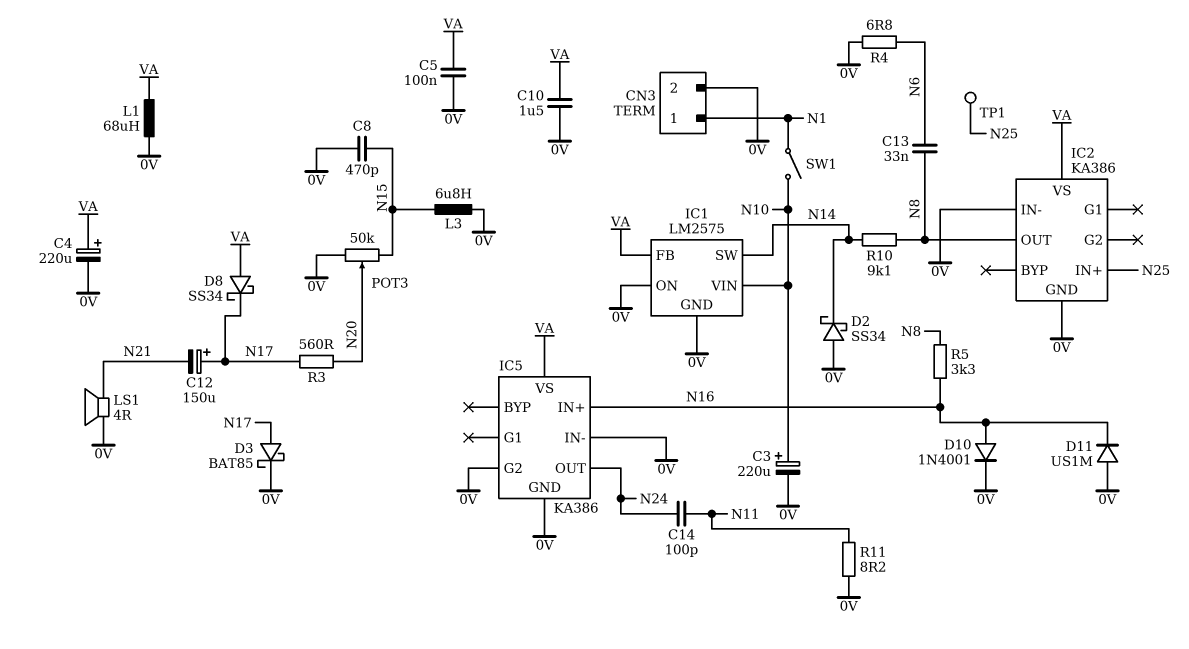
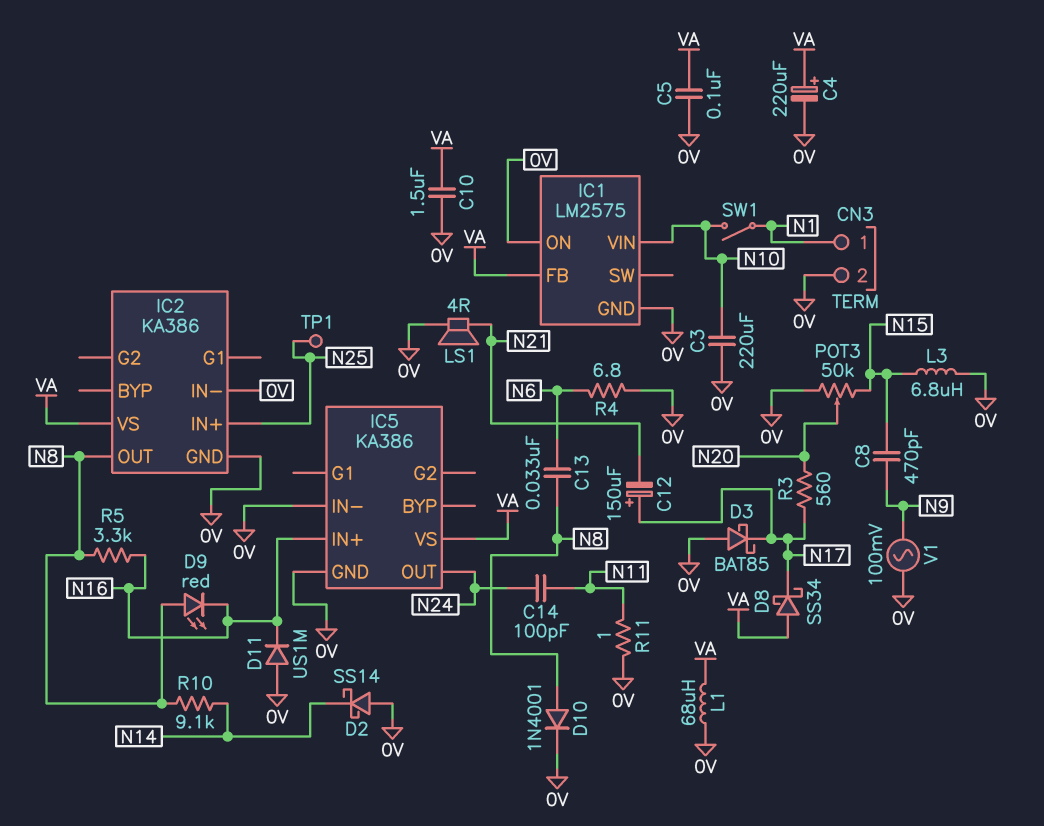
C3: 220uF (plus N10, minus 0V) -> 220uF (0V, N10)
C8: 470pF (0V, N15) -> 470pF (N9, N15)
D2: schottky SS34 (A 0V, K N14) -> schottky SS14 (A 0V, K N14)
D3: schottky BAT85 (A N17, K 0V) -> schottky BAT85 (A 0V, K N17)
D9: none -> LED red (A N8, K N16)
D10: diode 1N4001 (A N16, K 0V) -> diode 1N4001 (A N8, K 0V)
IC1 pin SW: N14 -> none
IC5 pin G2: 0V -> none
R11: 8.2 (0V, N11) -> 1 (0V, N11)
V1: none -> AC 100mV (0V, N9)

